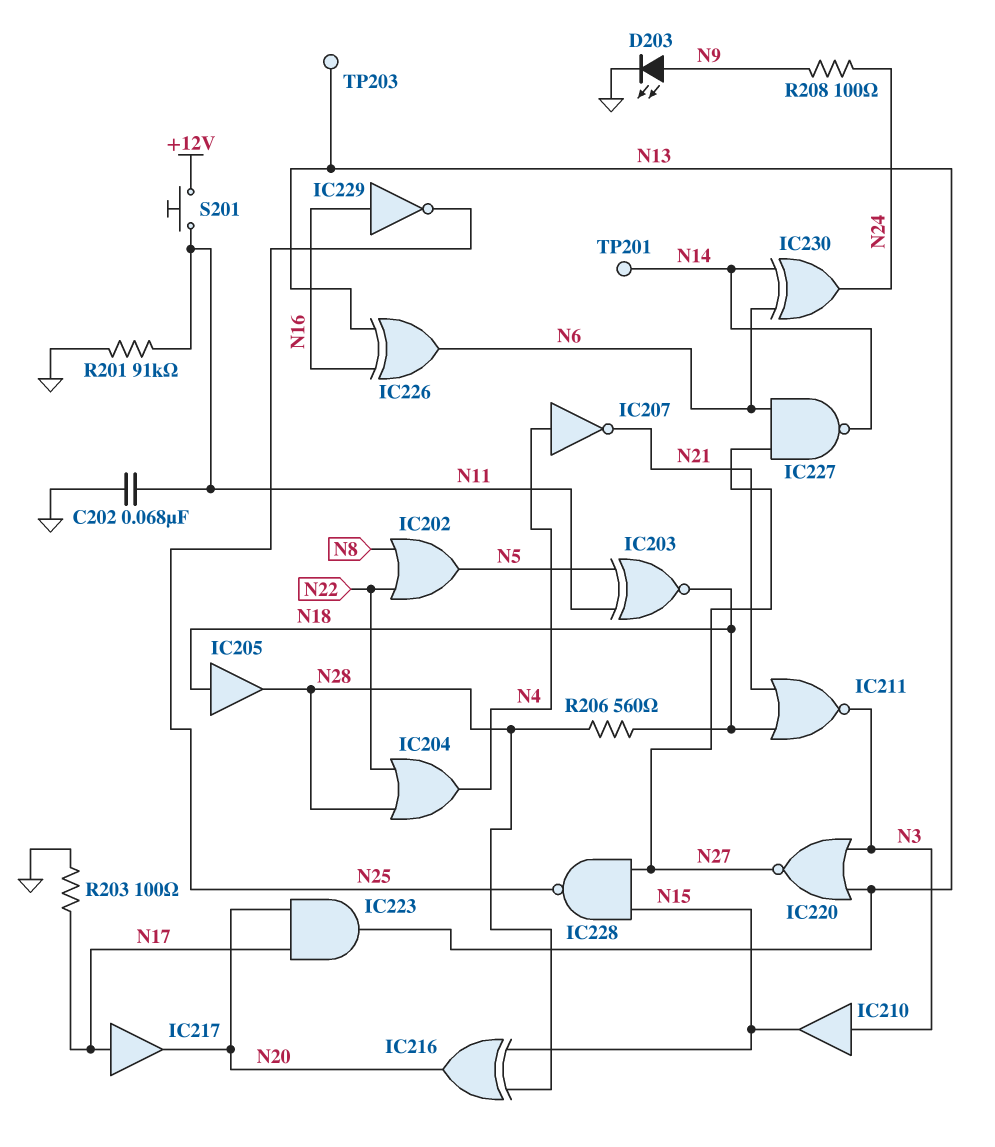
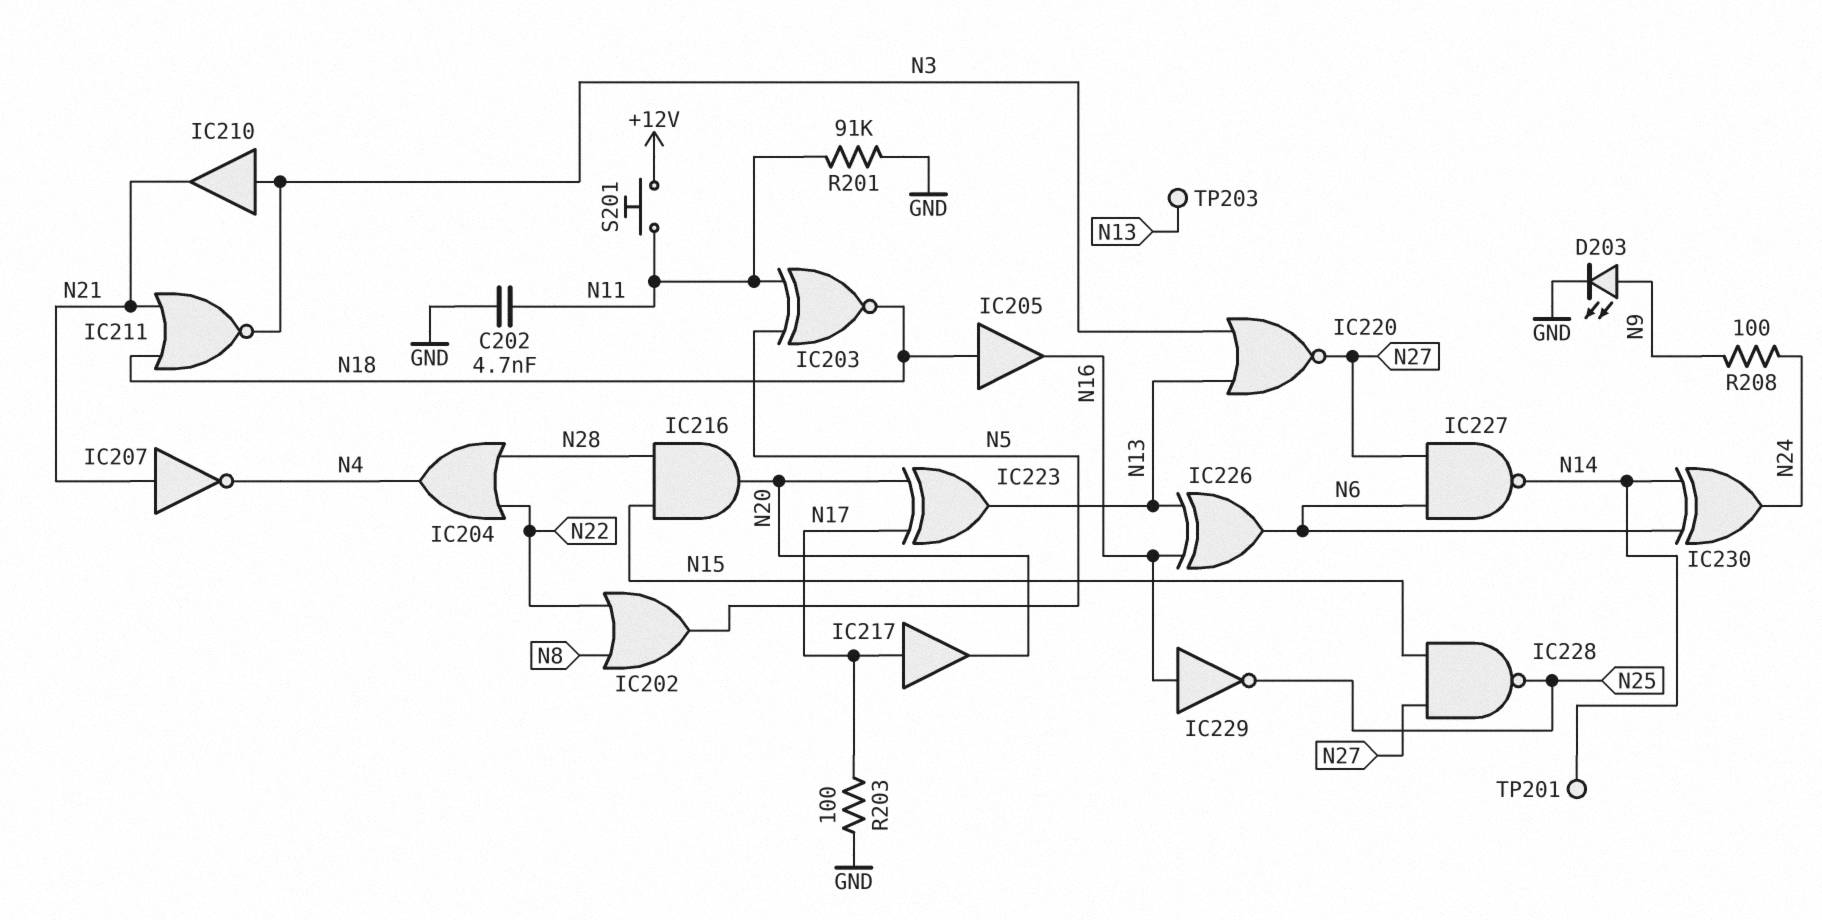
C202: 68nF (GND, N11) -> 4.7nF (GND, N11)
IC205: buffer (in N18, out N28) -> buffer (in N18, out N16)
IC207: NOT (in N4, out N21) -> NOT (in N21, out N4)
IC210: buffer (in N3, out N15) -> buffer (in N3, out N21)
IC216: XOR (in N15, in N28, out N20) -> AND (in N15, in N28, out N20)
IC223: AND (in N17, in N20, out N13) -> XOR (in N17, in N20, out N13)
R206: 560 (N18, N28) -> none

